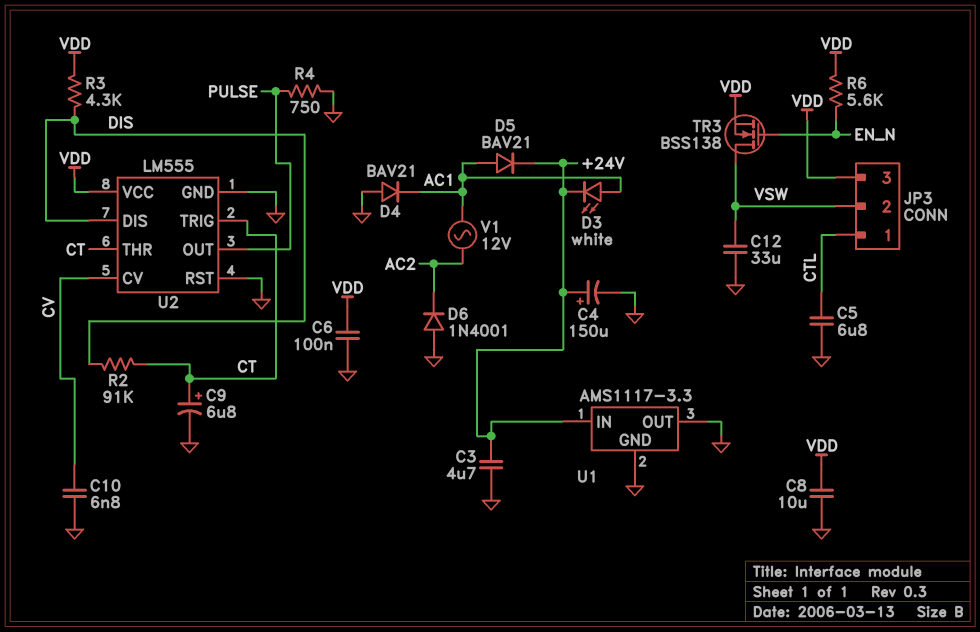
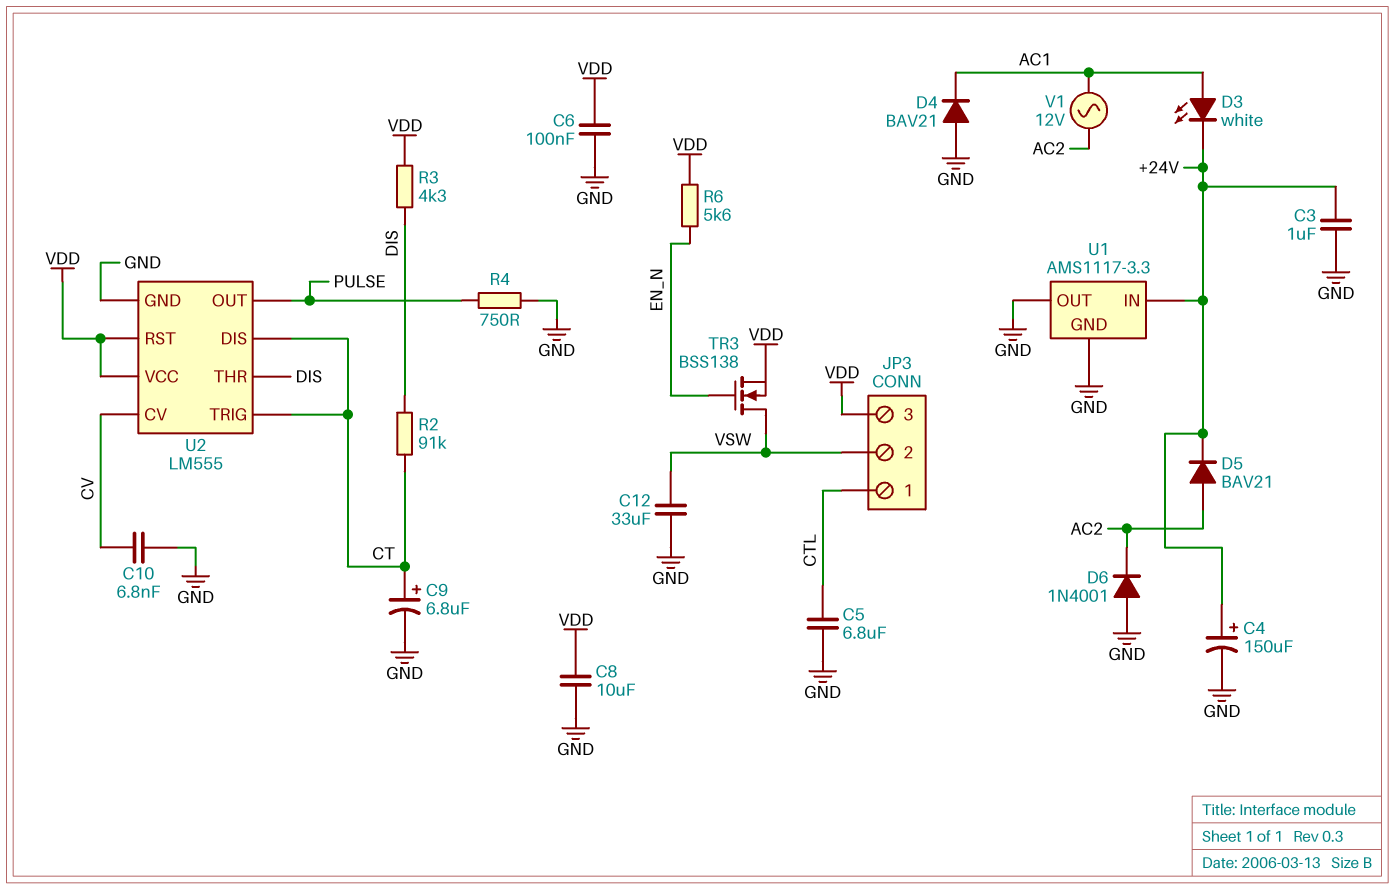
C3: 4.7uF (+24V, GND) -> 1uF (+24V, GND)
D5: diode BAV21 (A AC1, K +24V) -> diode BAV21 (A AC2, K +24V)
U2 pin DIS: DIS -> CT
U2 pin RST: GND -> VDD
U2 pin THR: CT -> DIS

